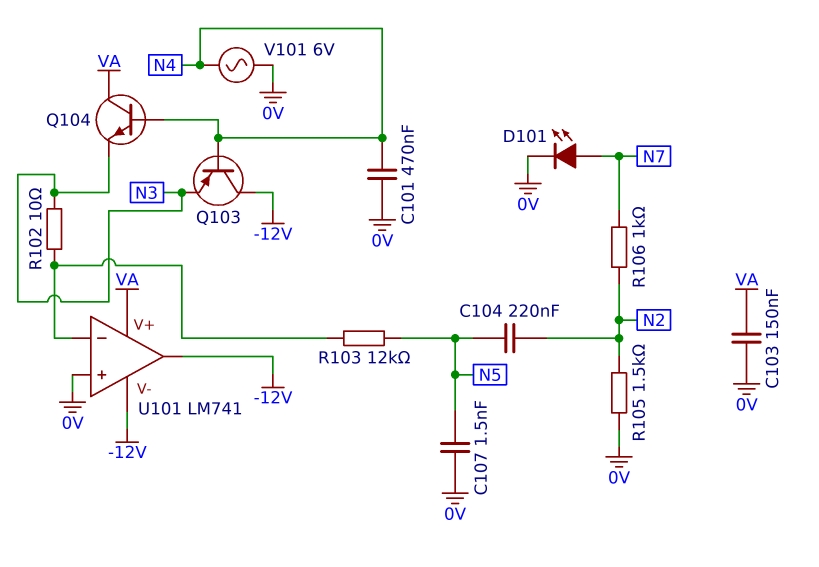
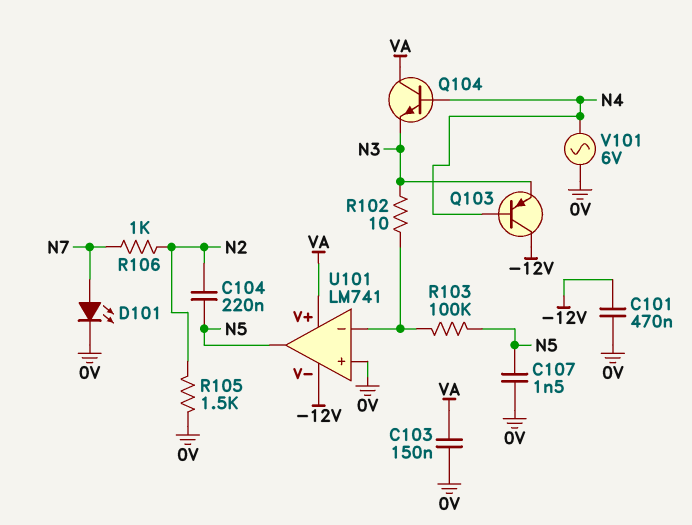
C101: 470nF (0V, N4) -> 470nF (-12V, 0V)
R103: 12k (N5, U101/in-) -> 100k (N5, U101/in-)
U101 pin out: -12V -> N5

